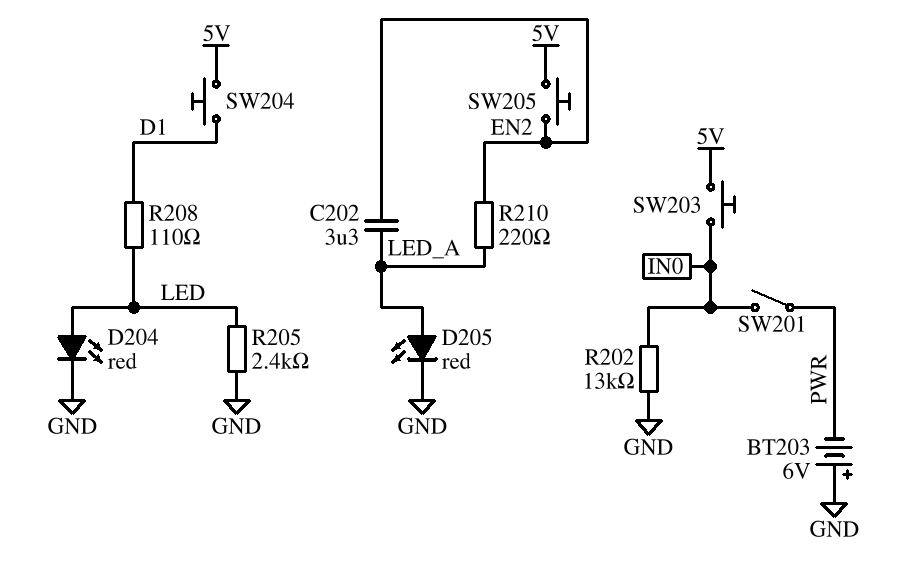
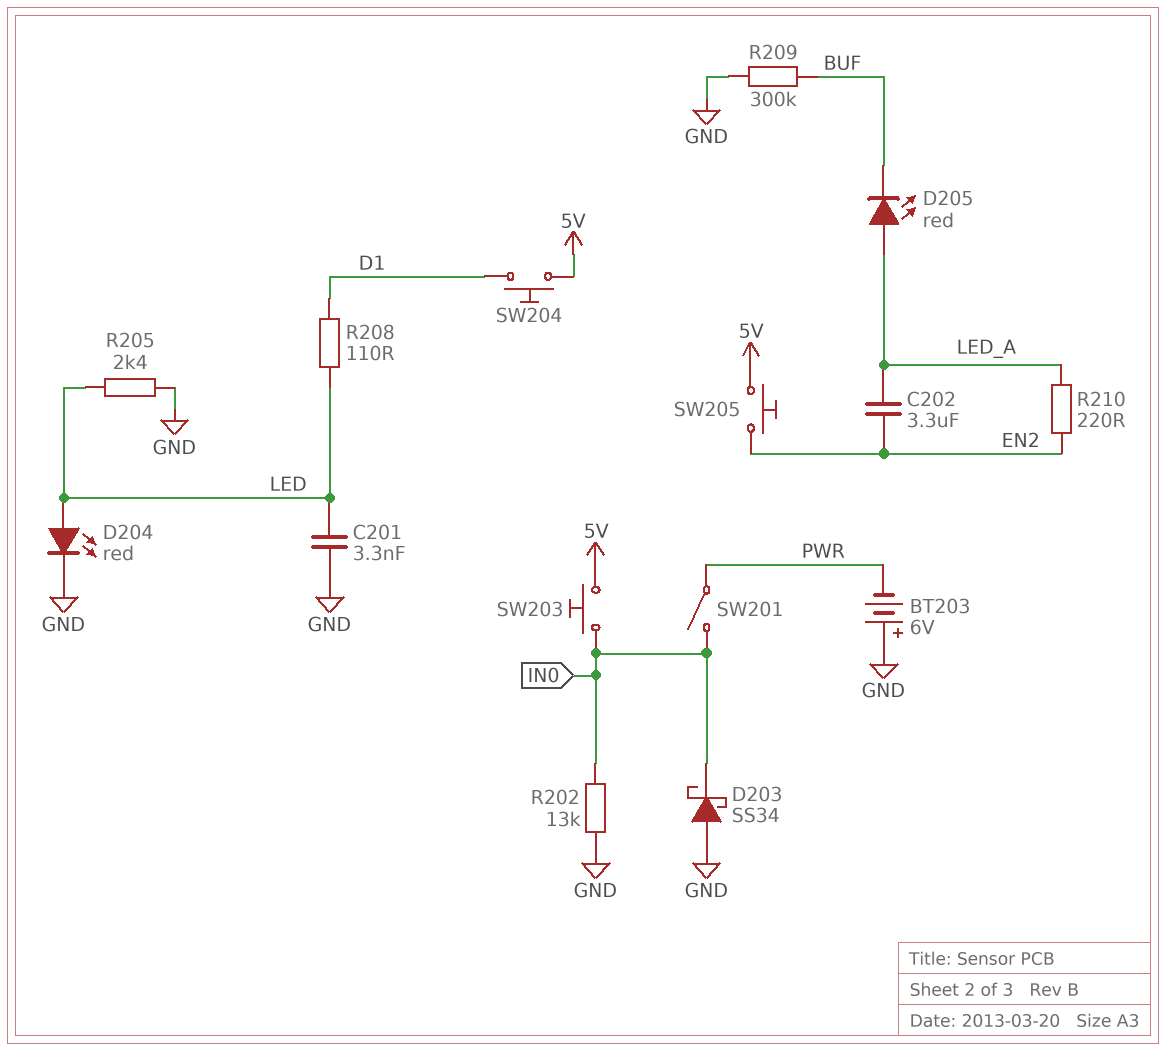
C201: none -> 3.3nF (GND, LED)
D203: none -> schottky SS34 (A GND, K IN0)
D205: LED red (A LED_A, K GND) -> LED red (A LED_A, K BUF)
R209: none -> 300k (BUF, GND)

